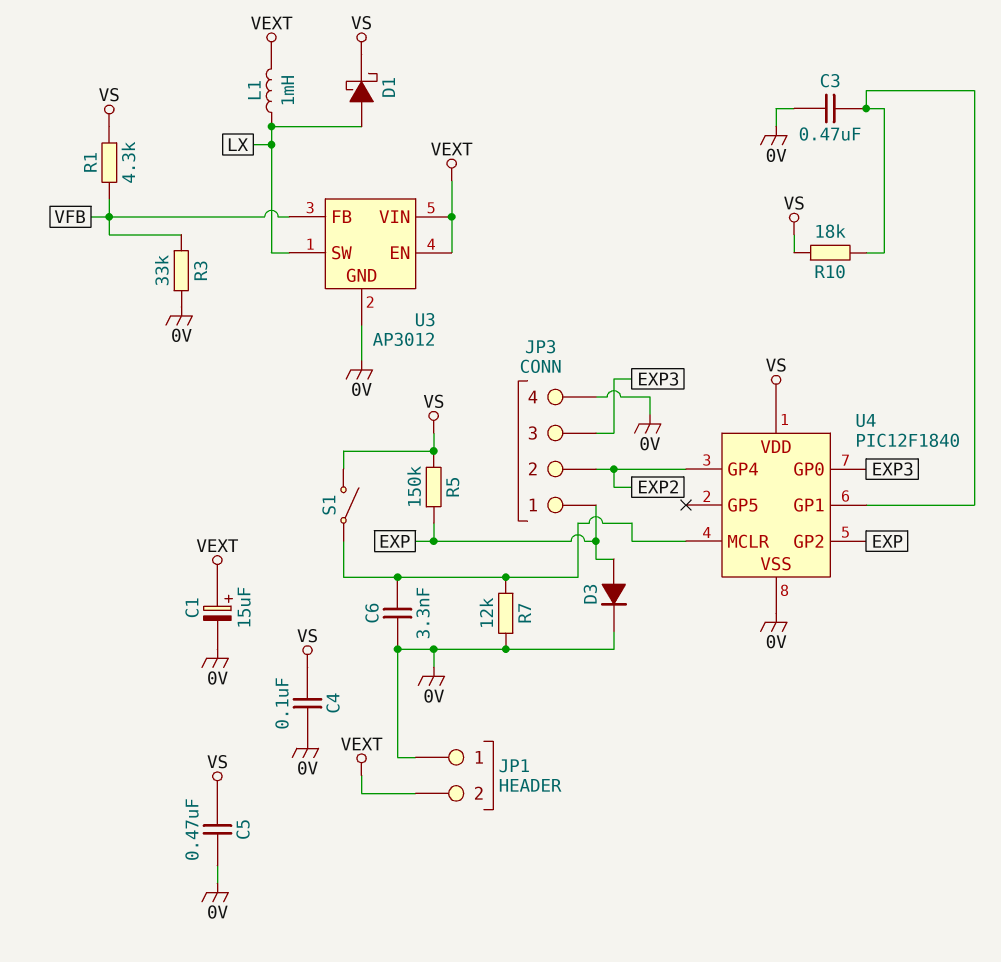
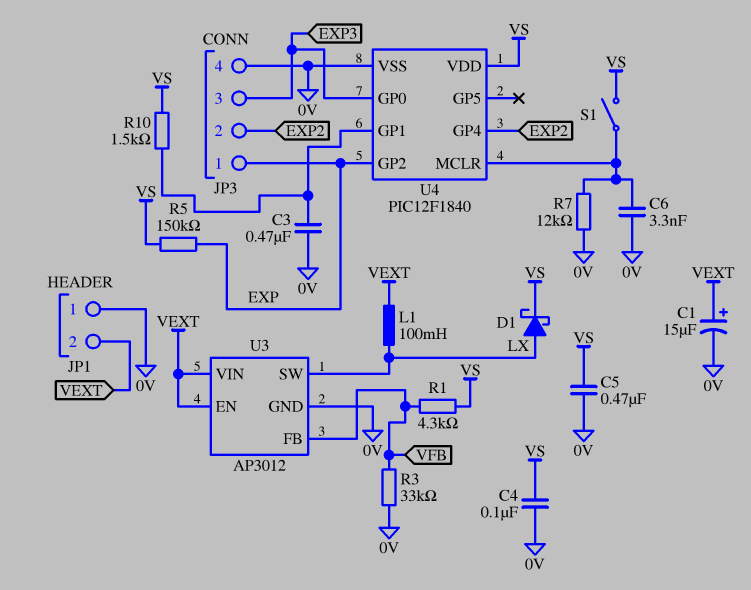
D3: diode (A EXP, K 0V) -> none
L1: 1mH (LX, VEXT) -> 100mH (LX, VEXT)
R10: 18k (U4/GP1, VS) -> 1.5k (U4/GP1, VS)

